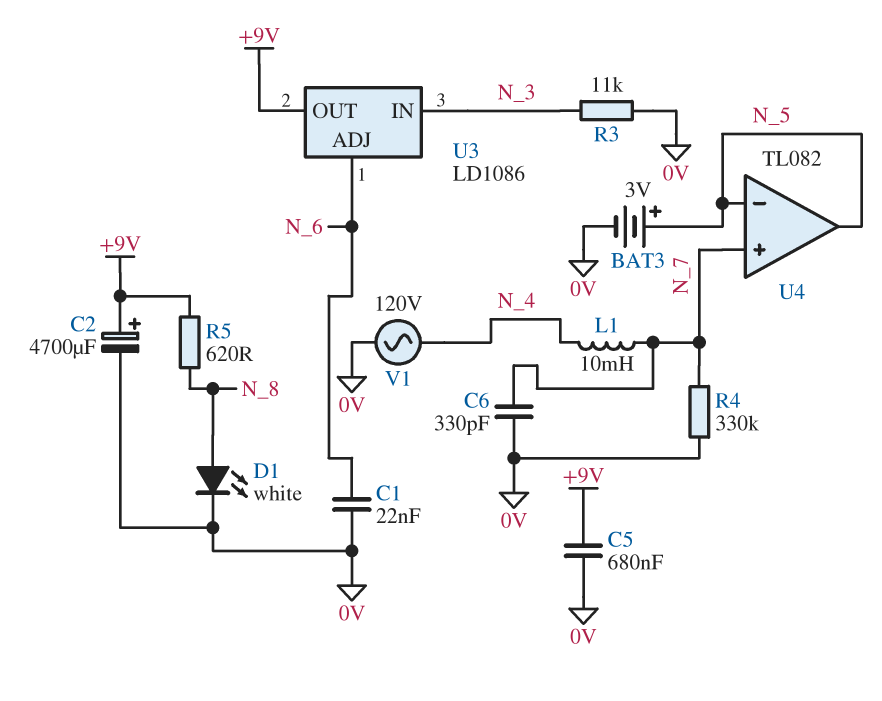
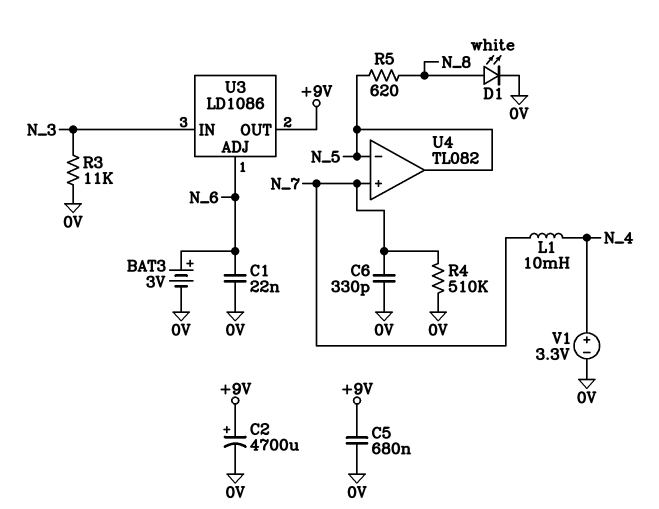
BAT3: 3V (plus N_5, minus 0V) -> 3V (plus N_6, minus 0V)
R4: 330k (0V, N_7) -> 510k (0V, N_7)
R5: 620 (+9V, N_8) -> 620 (N_5, N_8)
V1: AC 120V (0V, N_4) -> 3.3V (plus N_4, minus 0V)

